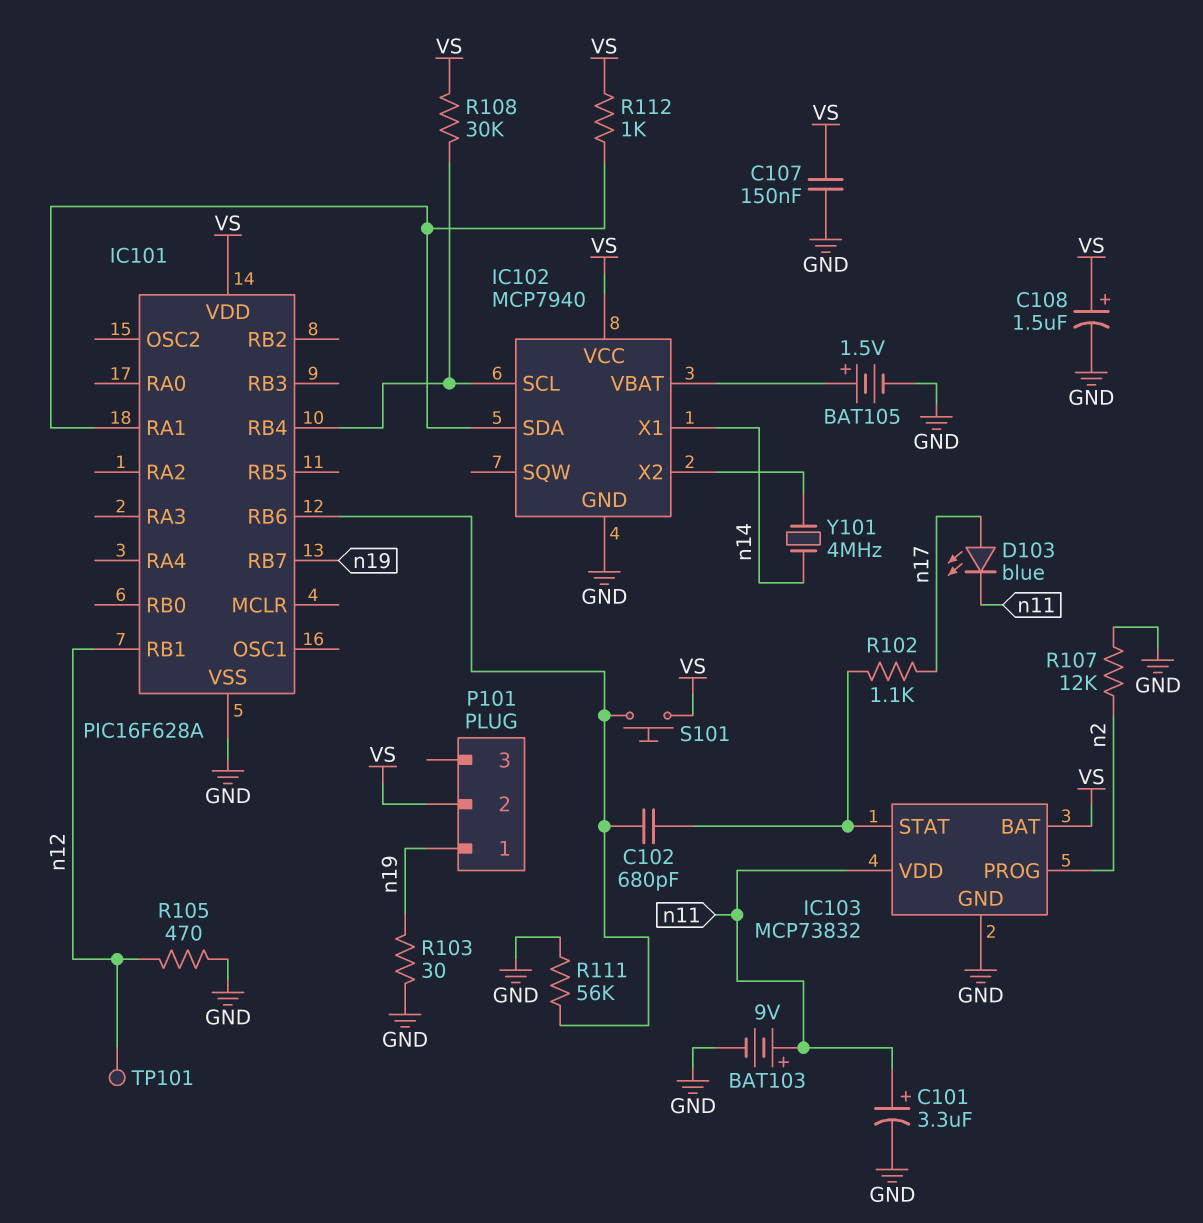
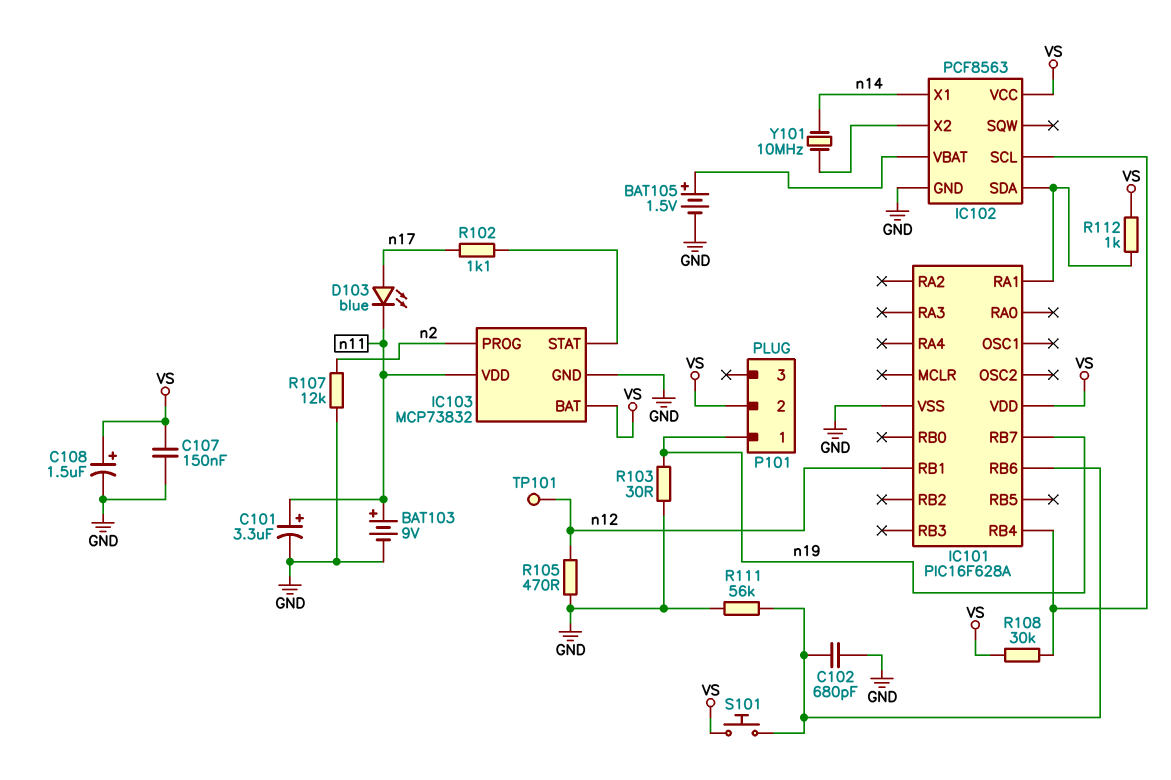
C102: 680pF (IC101/RB6, IC103/STAT) -> 680pF (GND, IC101/RB6)
IC102: MCP7940 -> PCF8563
Y101: 4MHz (IC102/X2, n14) -> 10MHz (IC102/X2, n14)

